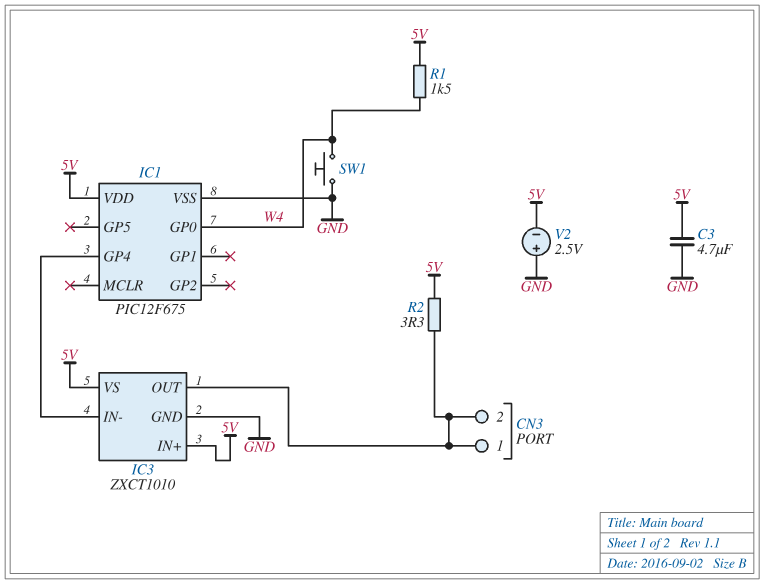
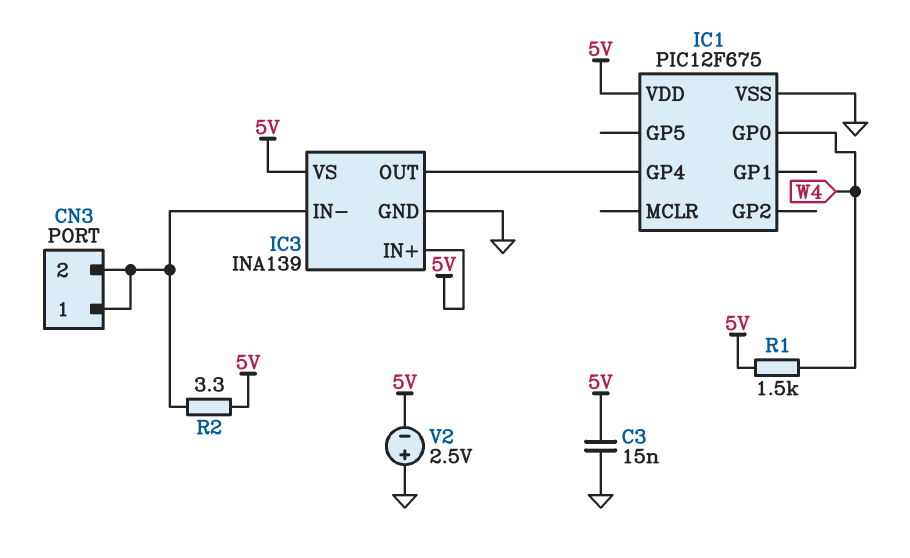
C3: 4.7uF (5V, GND) -> 15nF (5V, GND)
IC3: ZXCT1010 -> INA139
IC3 pin IN-: IC1/GP4 -> CN3/1
IC3 pin OUT: CN3/1 -> IC1/GP4
SW1: button (GND, W4) -> none

